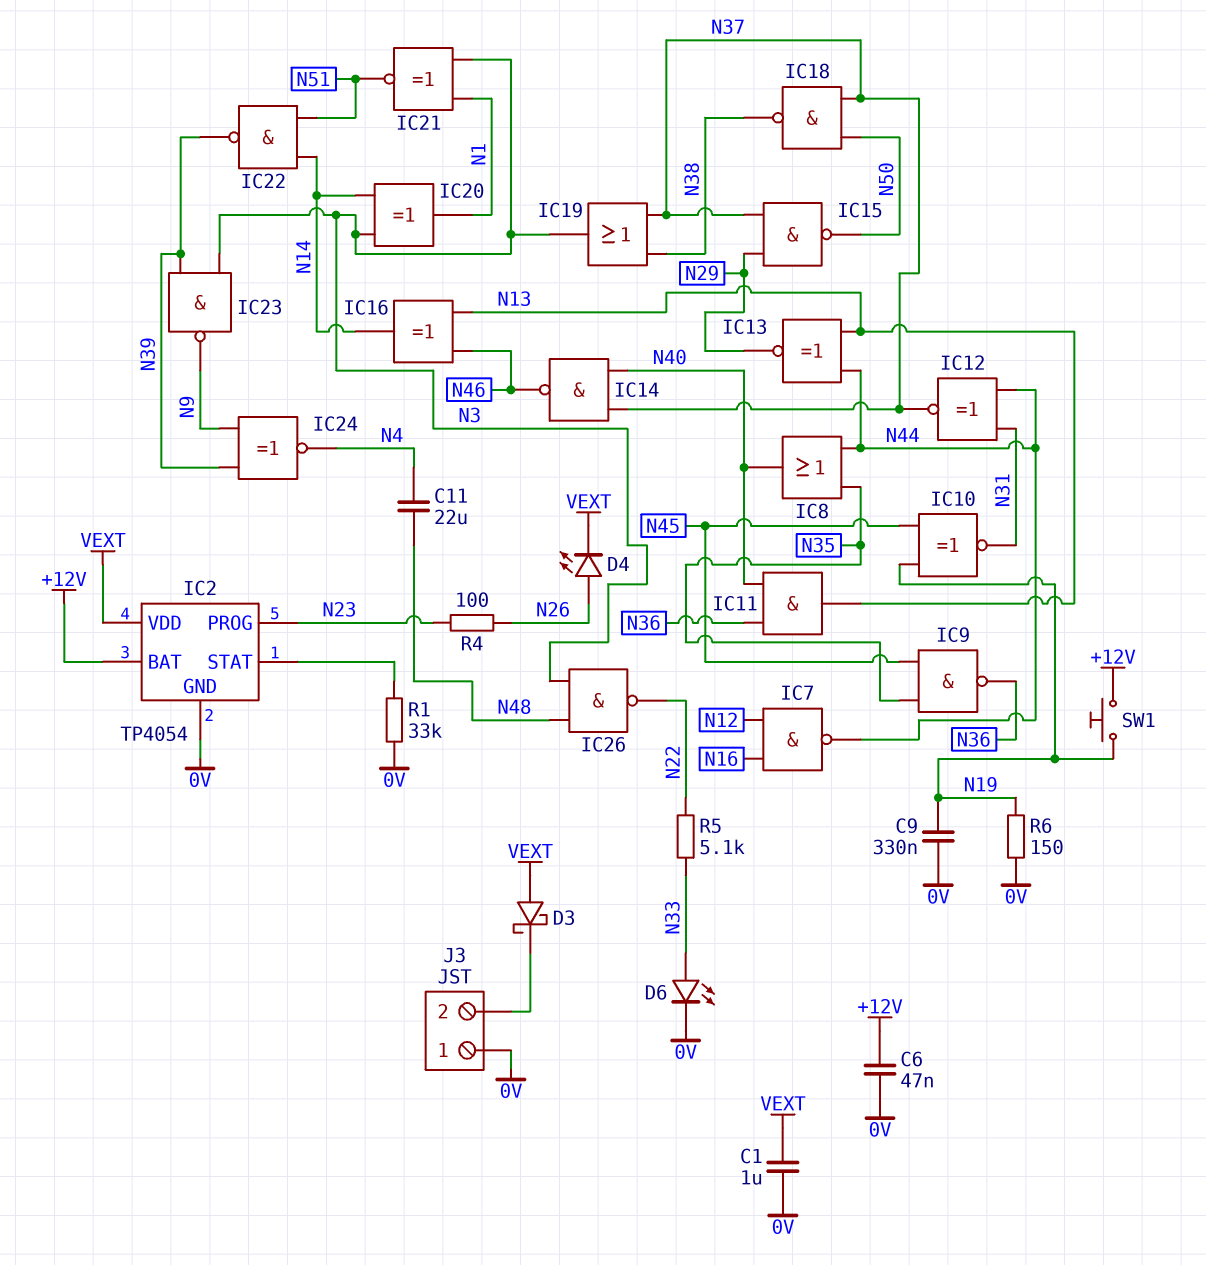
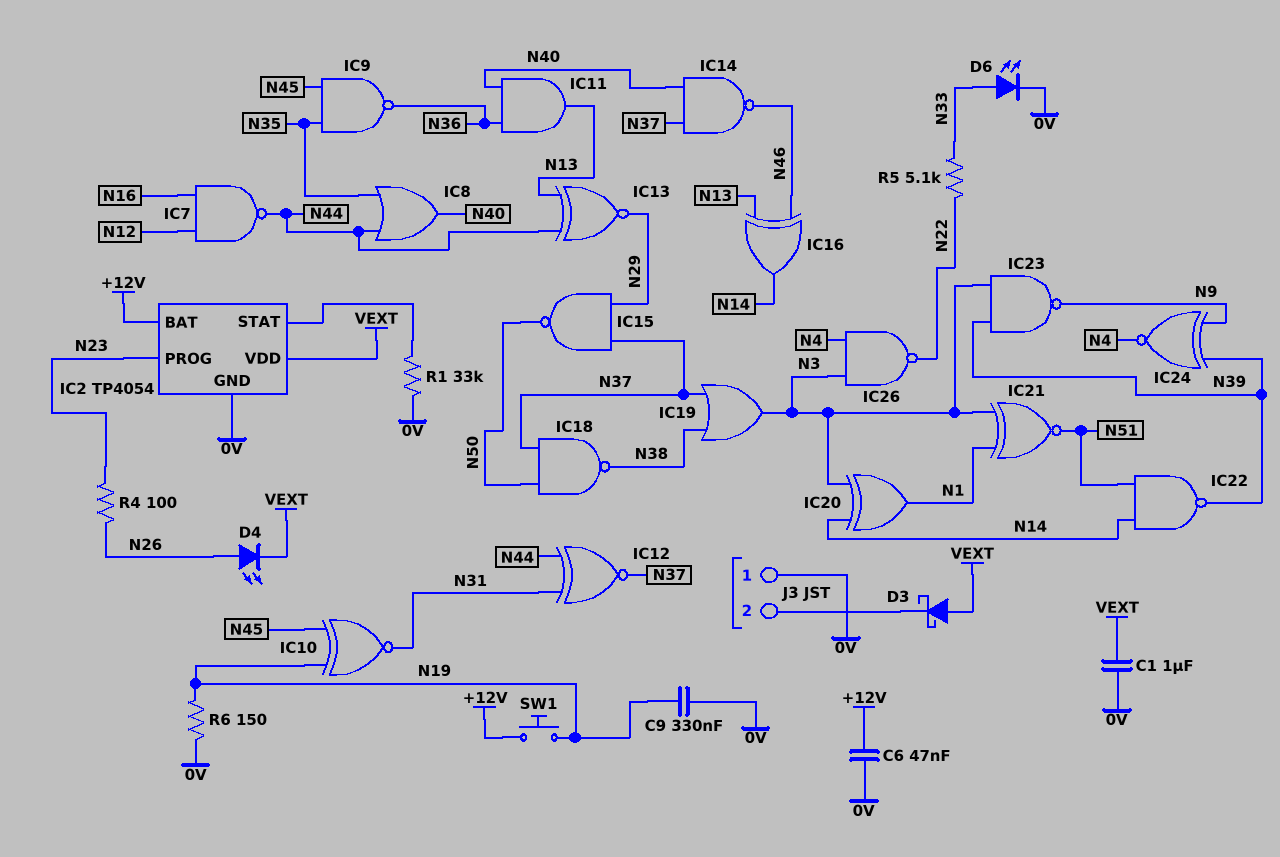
C11: 22uF (N4, N48) -> none
IC26: NAND (in N3, in N48, out N22) -> NAND (in N3, in N4, out N22)

